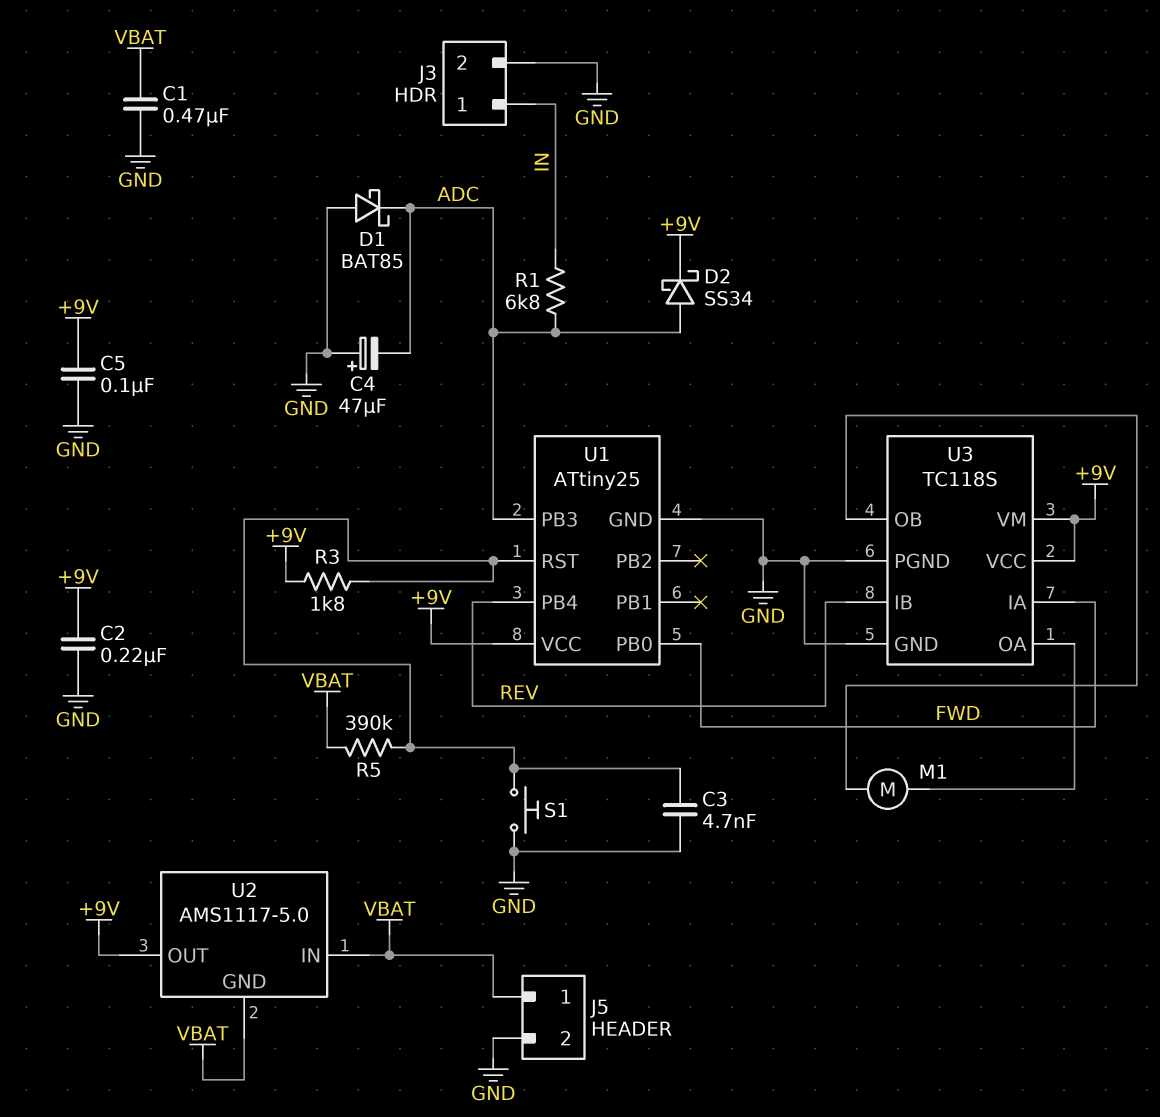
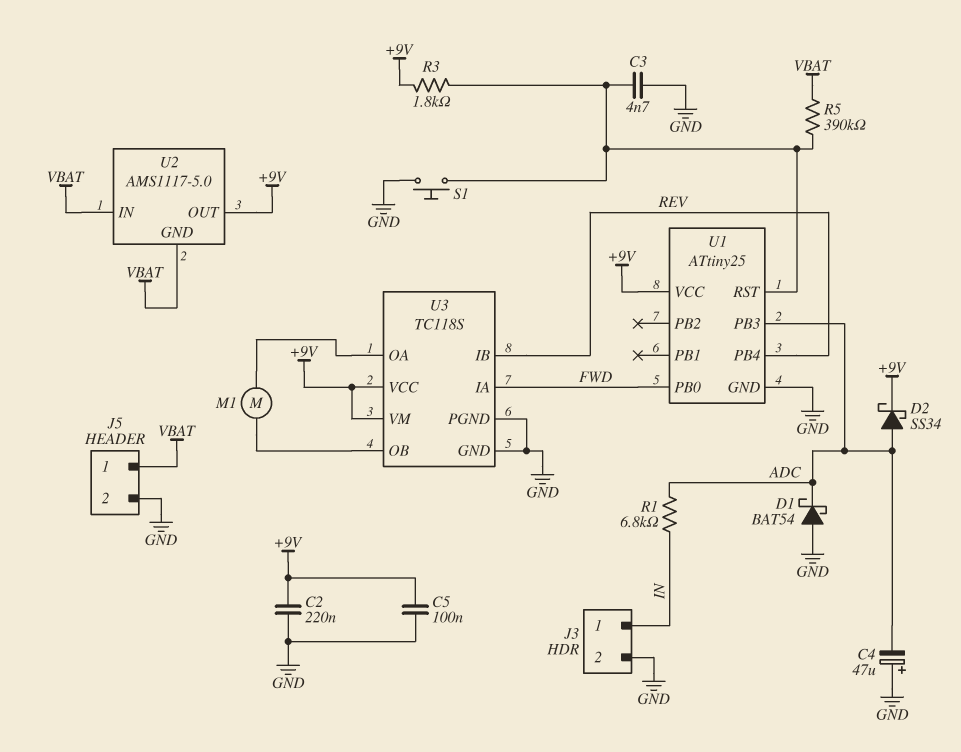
C1: 470nF (GND, VBAT) -> none
D1: schottky BAT85 (A GND, K ADC) -> schottky BAT54 (A GND, K ADC)

